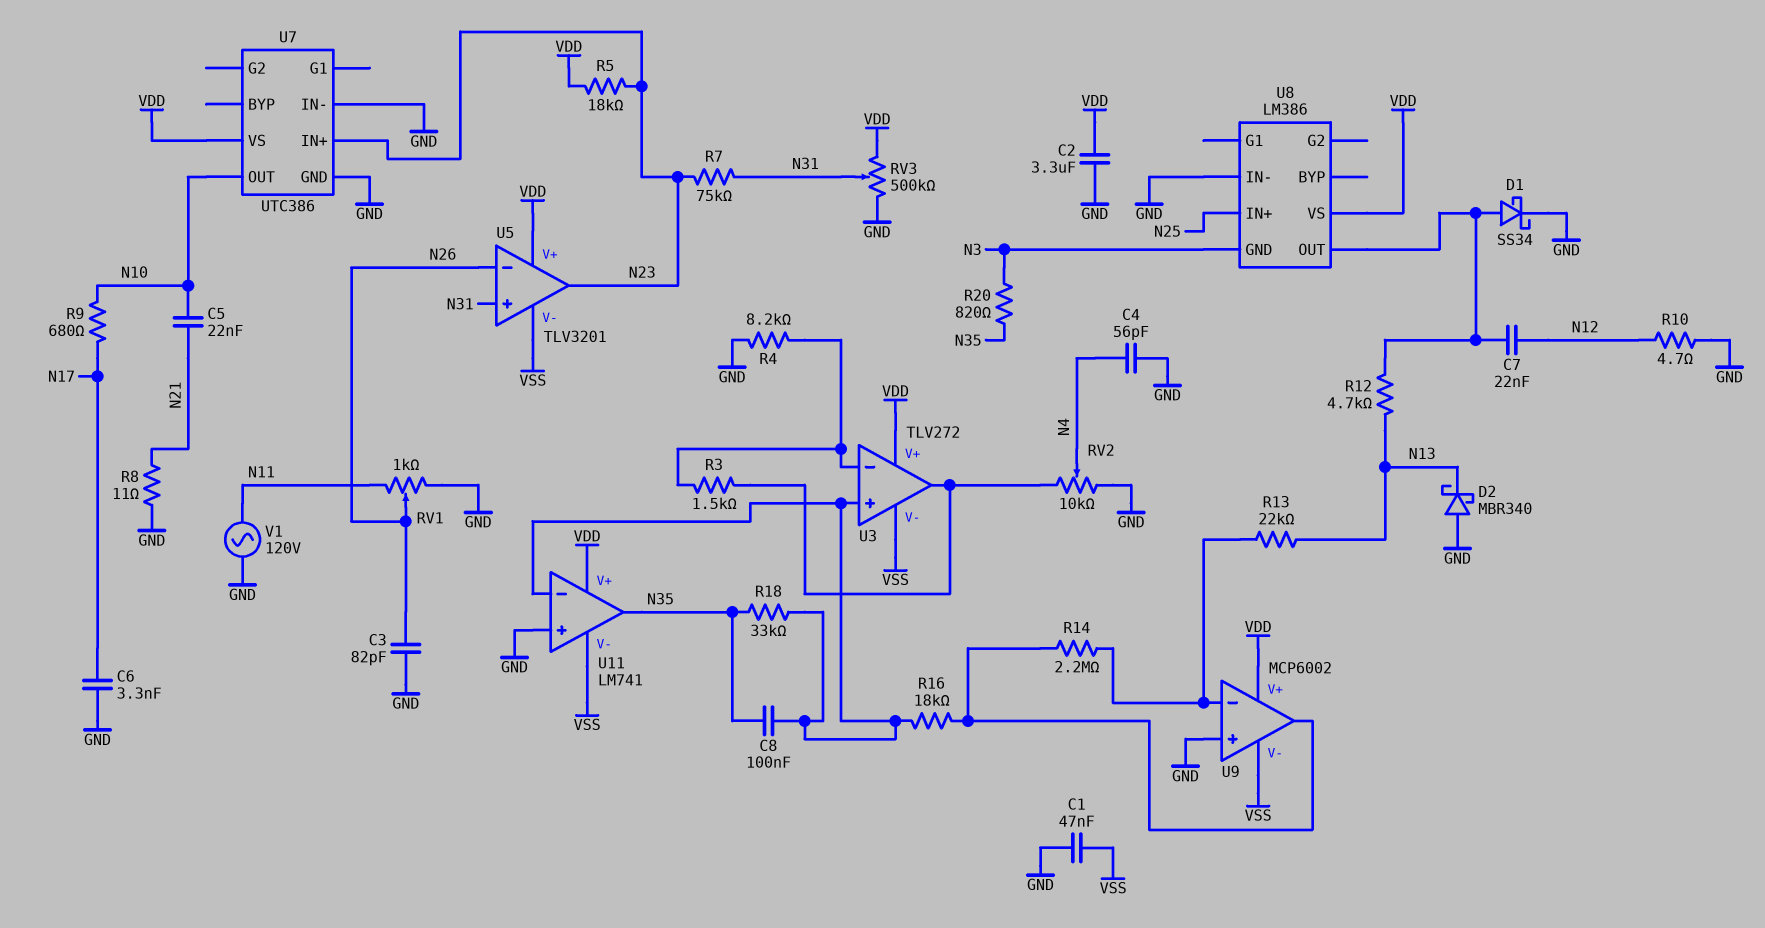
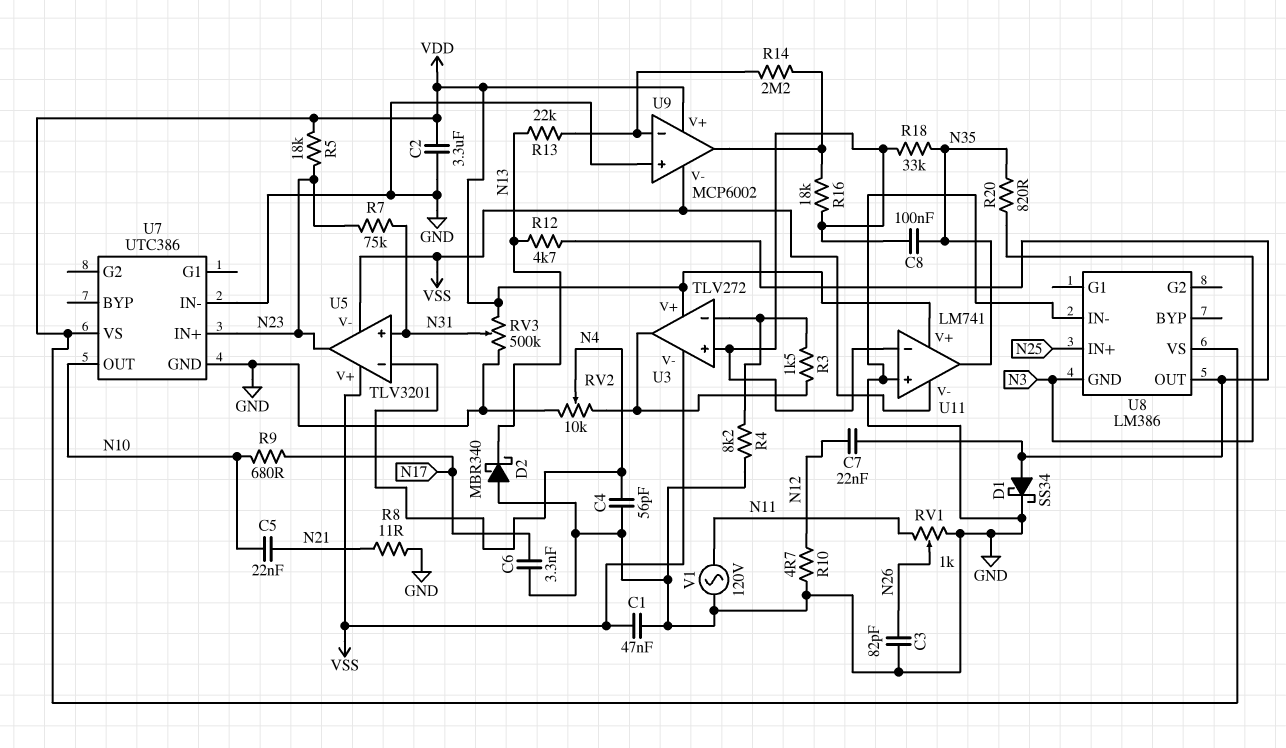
U5 pin V+: VDD -> VSS
U5 pin in-: N26 -> N4

